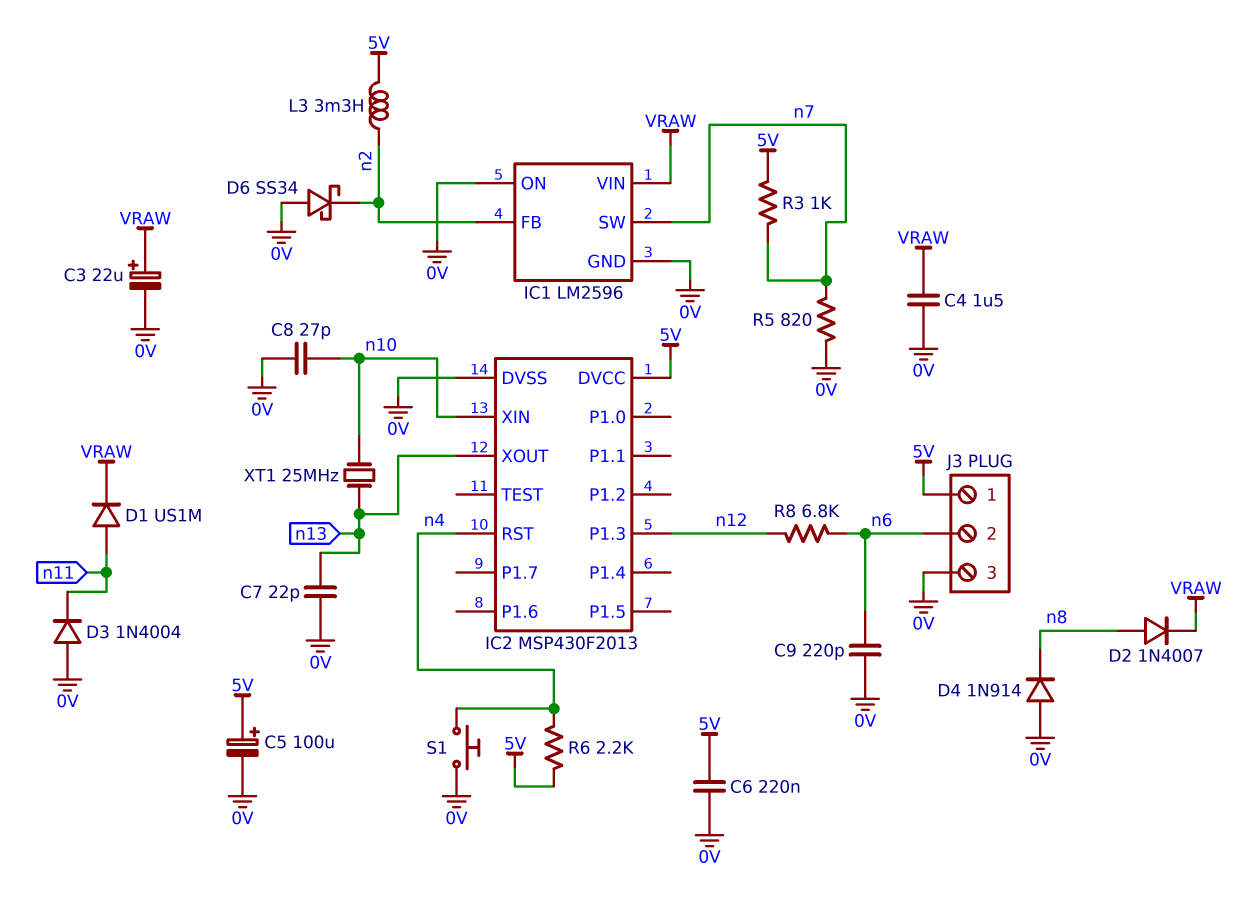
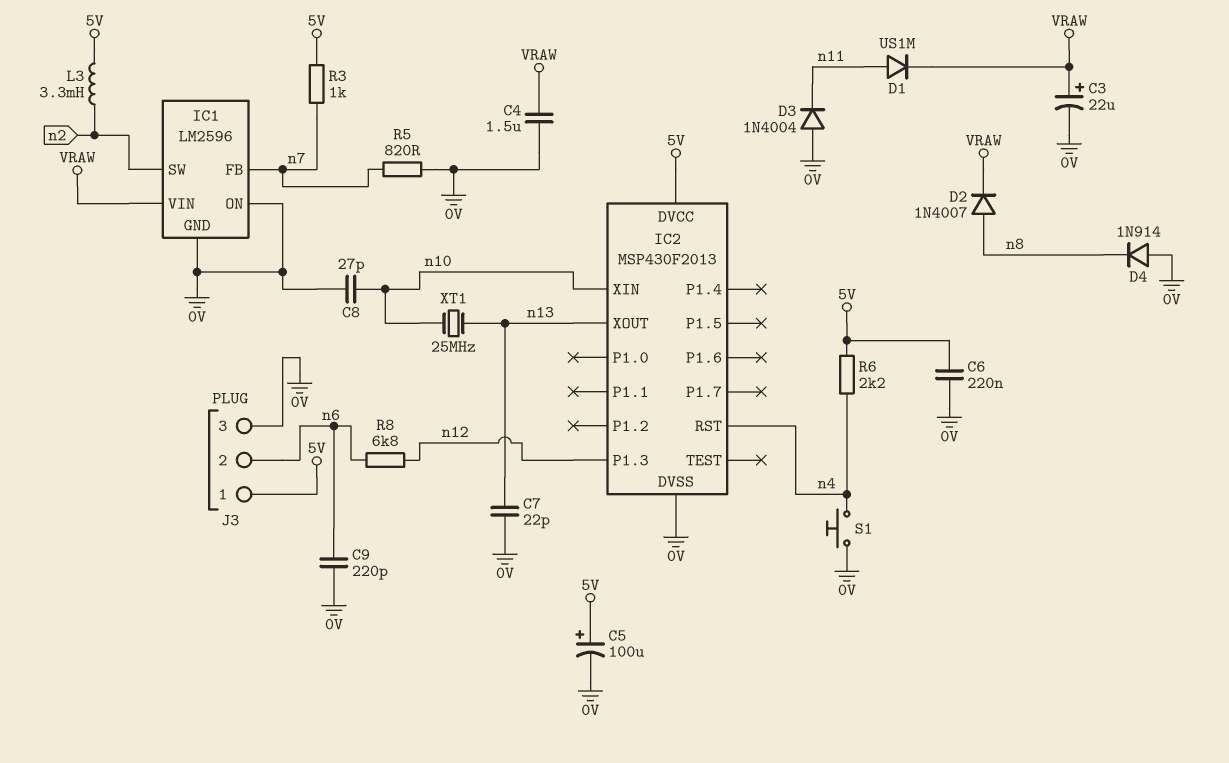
D6: schottky SS34 (A 0V, K n2) -> none
IC1 pin FB: n2 -> n7
IC1 pin SW: n7 -> n2

